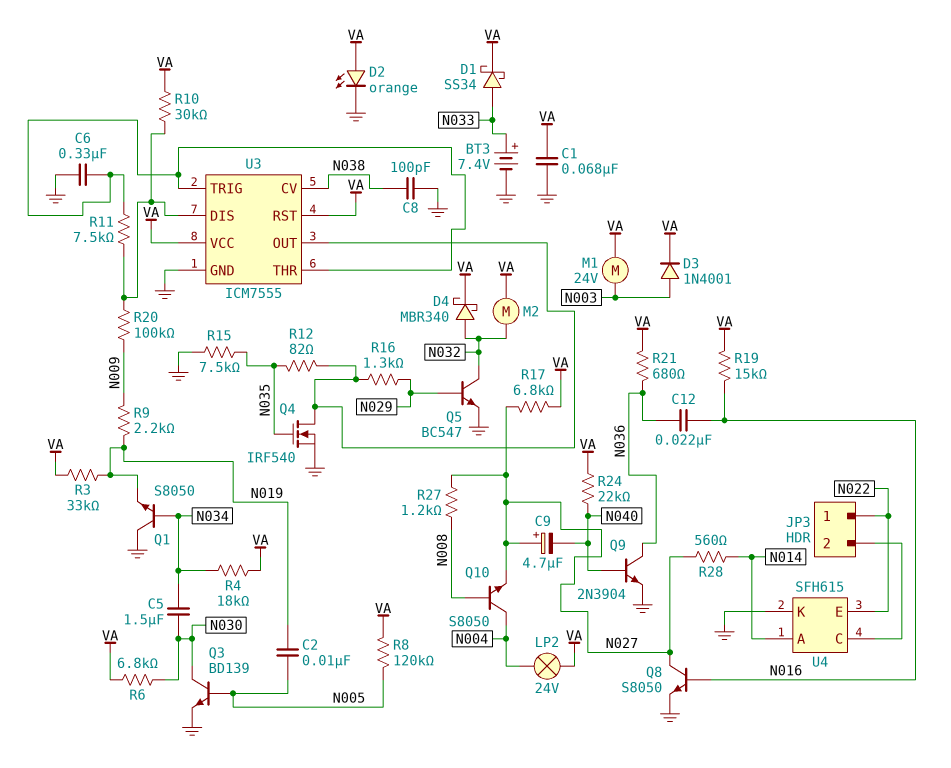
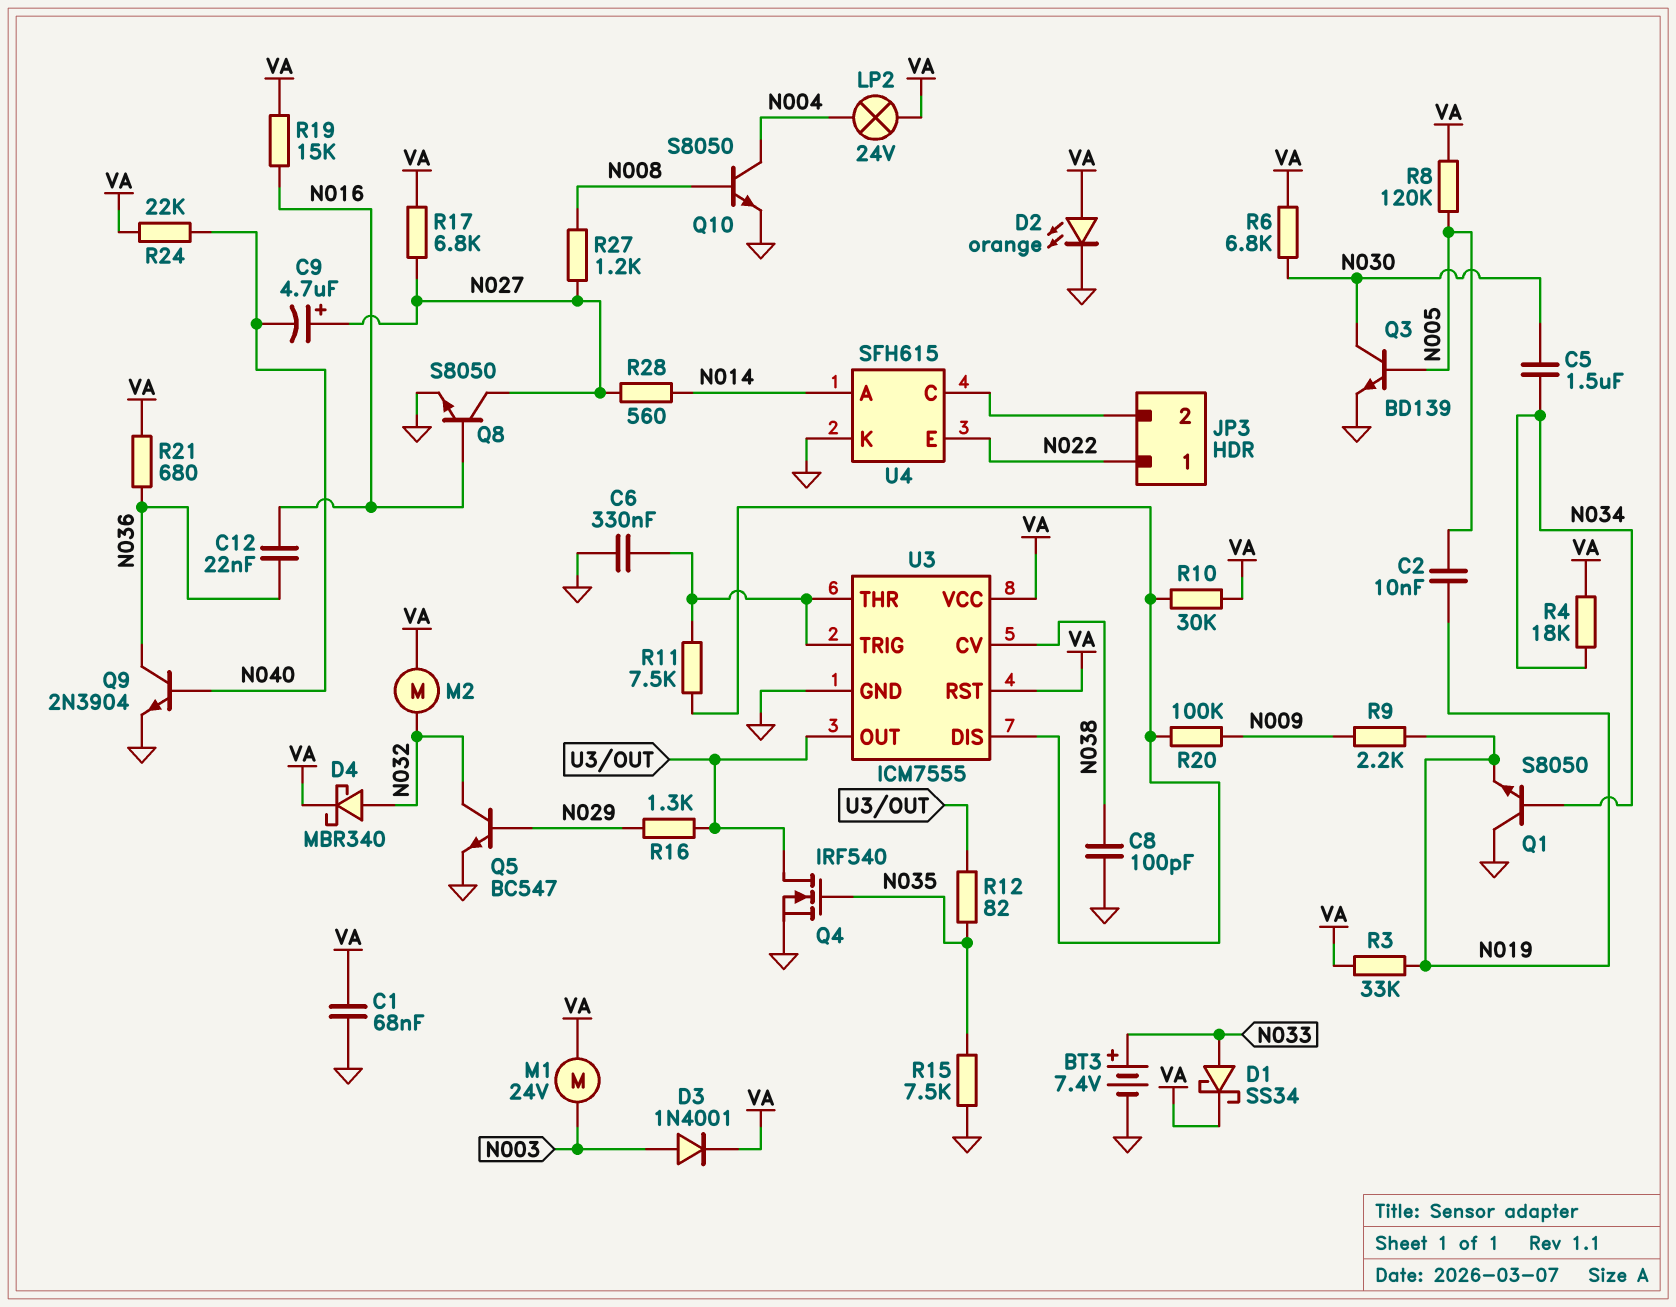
Q10: NPN S8050 (B N008, C N004, E N027) -> NPN S8050 (B N008, C N004, E GND)

